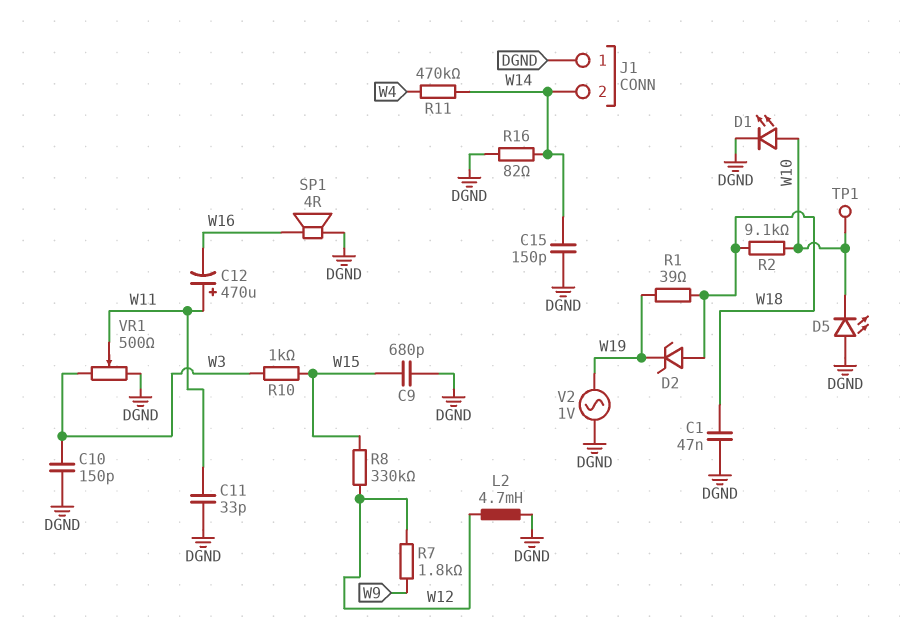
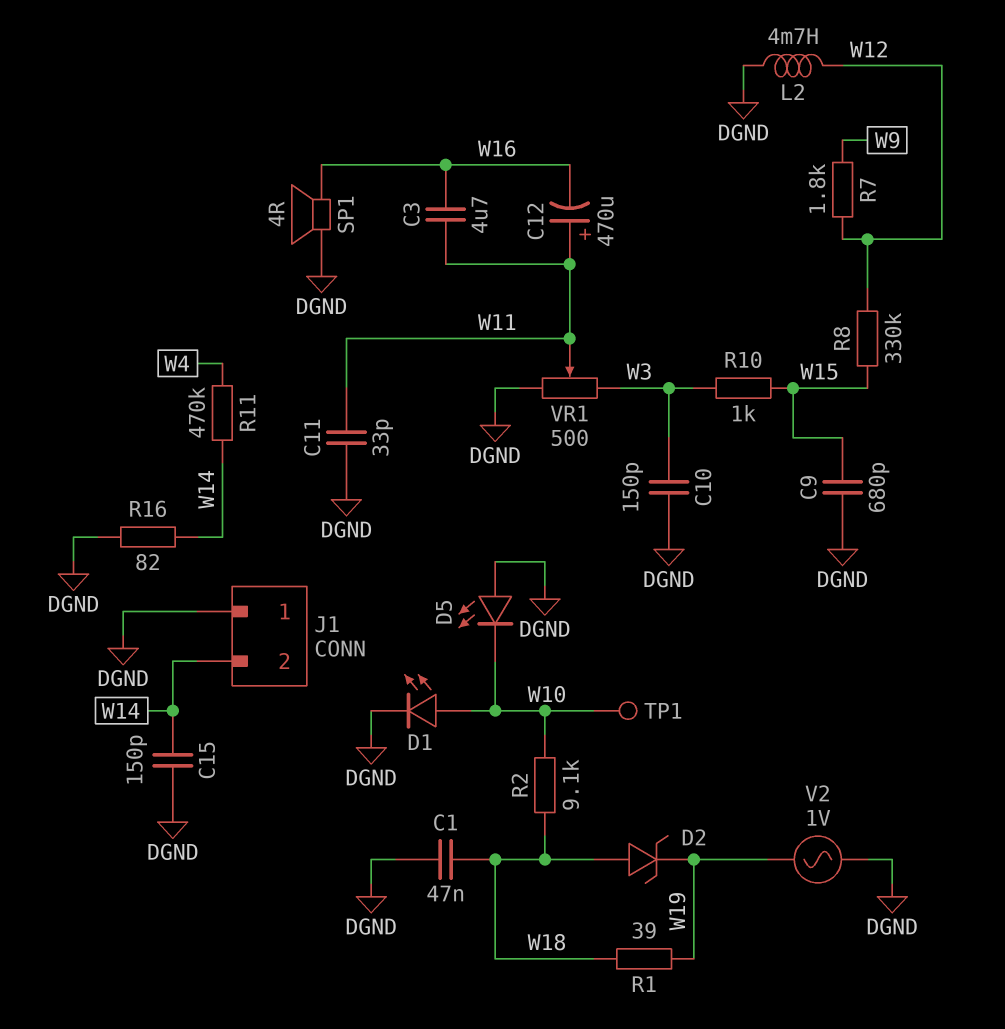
C3: none -> 4.7uF (W11, W16)

